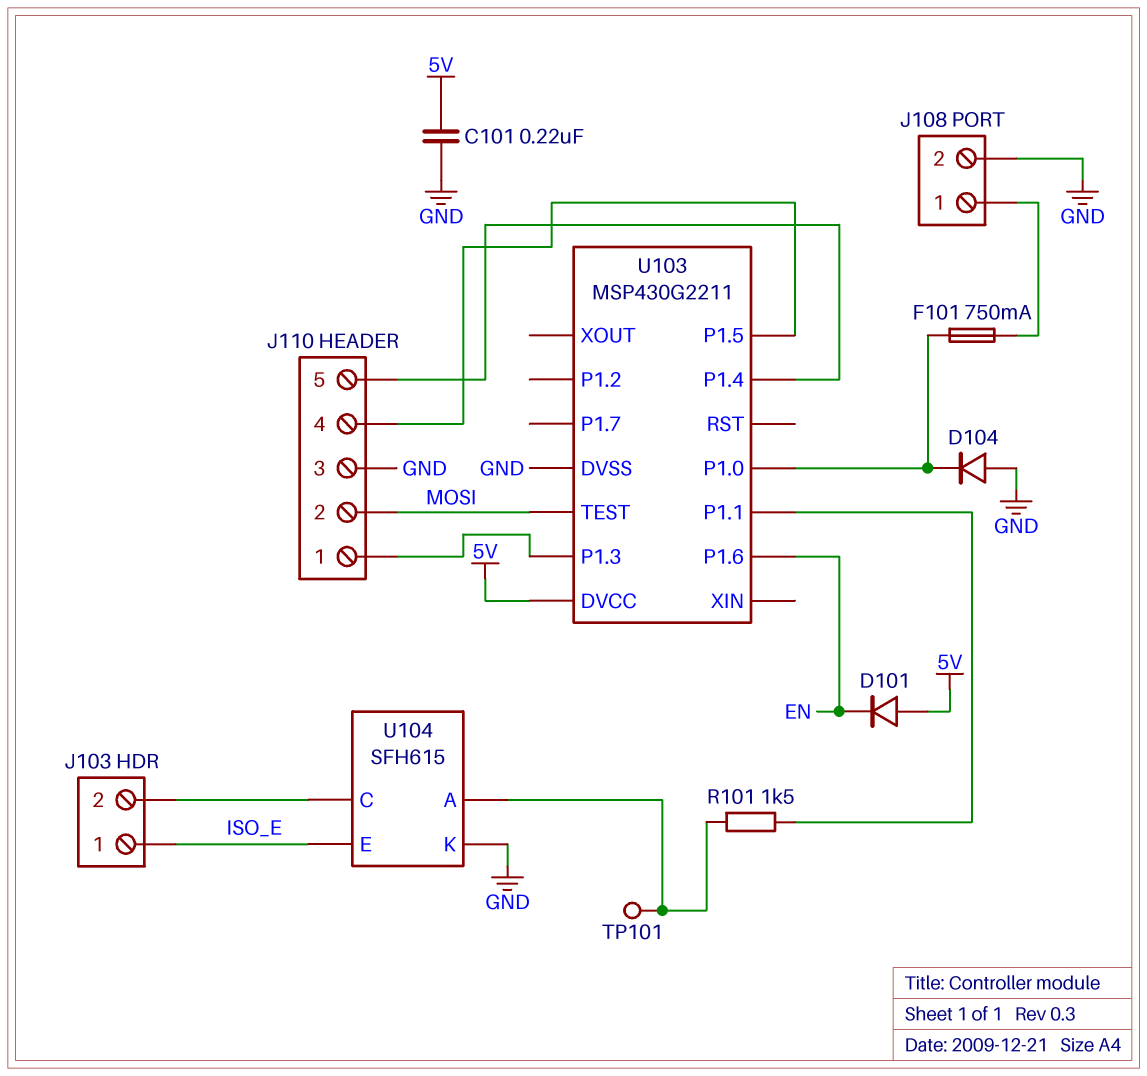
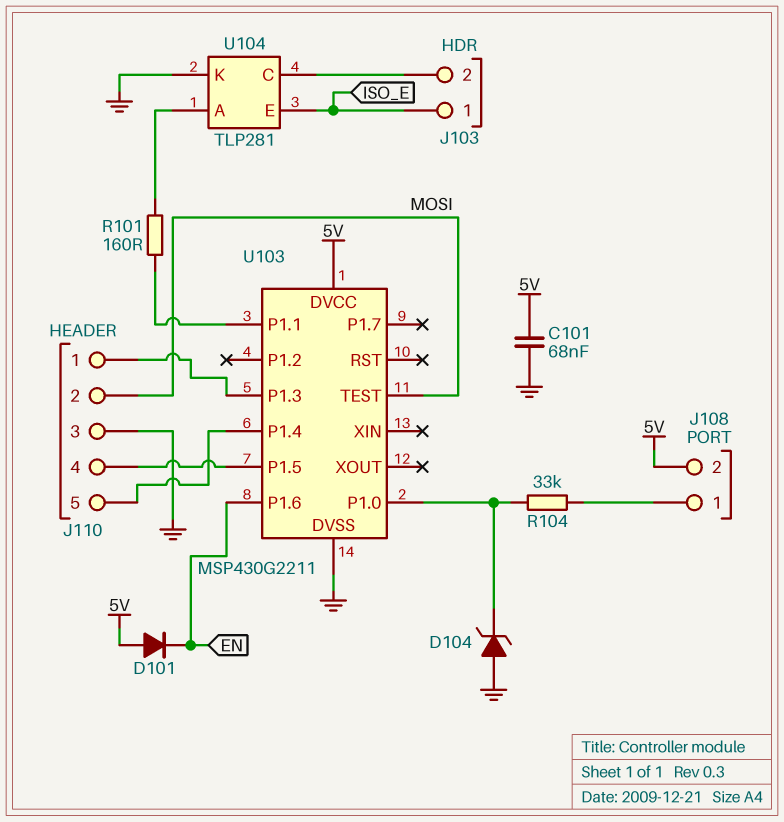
C101: 220nF (5V, GND) -> 68nF (5V, GND)
D104: diode (A GND, K U103/P1.0) -> zener (A GND, K U103/P1.0)
F101: 750mA (J108/1, U103/P1.0) -> none
J108 pin 2: GND -> 5V
R101: 1.5k (U103/P1.1, U104/A) -> 160 (U103/P1.1, U104/A)
R104: none -> 33k (J108/1, U103/P1.0)
TP101: test point (U104/A) -> none
U104: SFH615 -> TLP281

